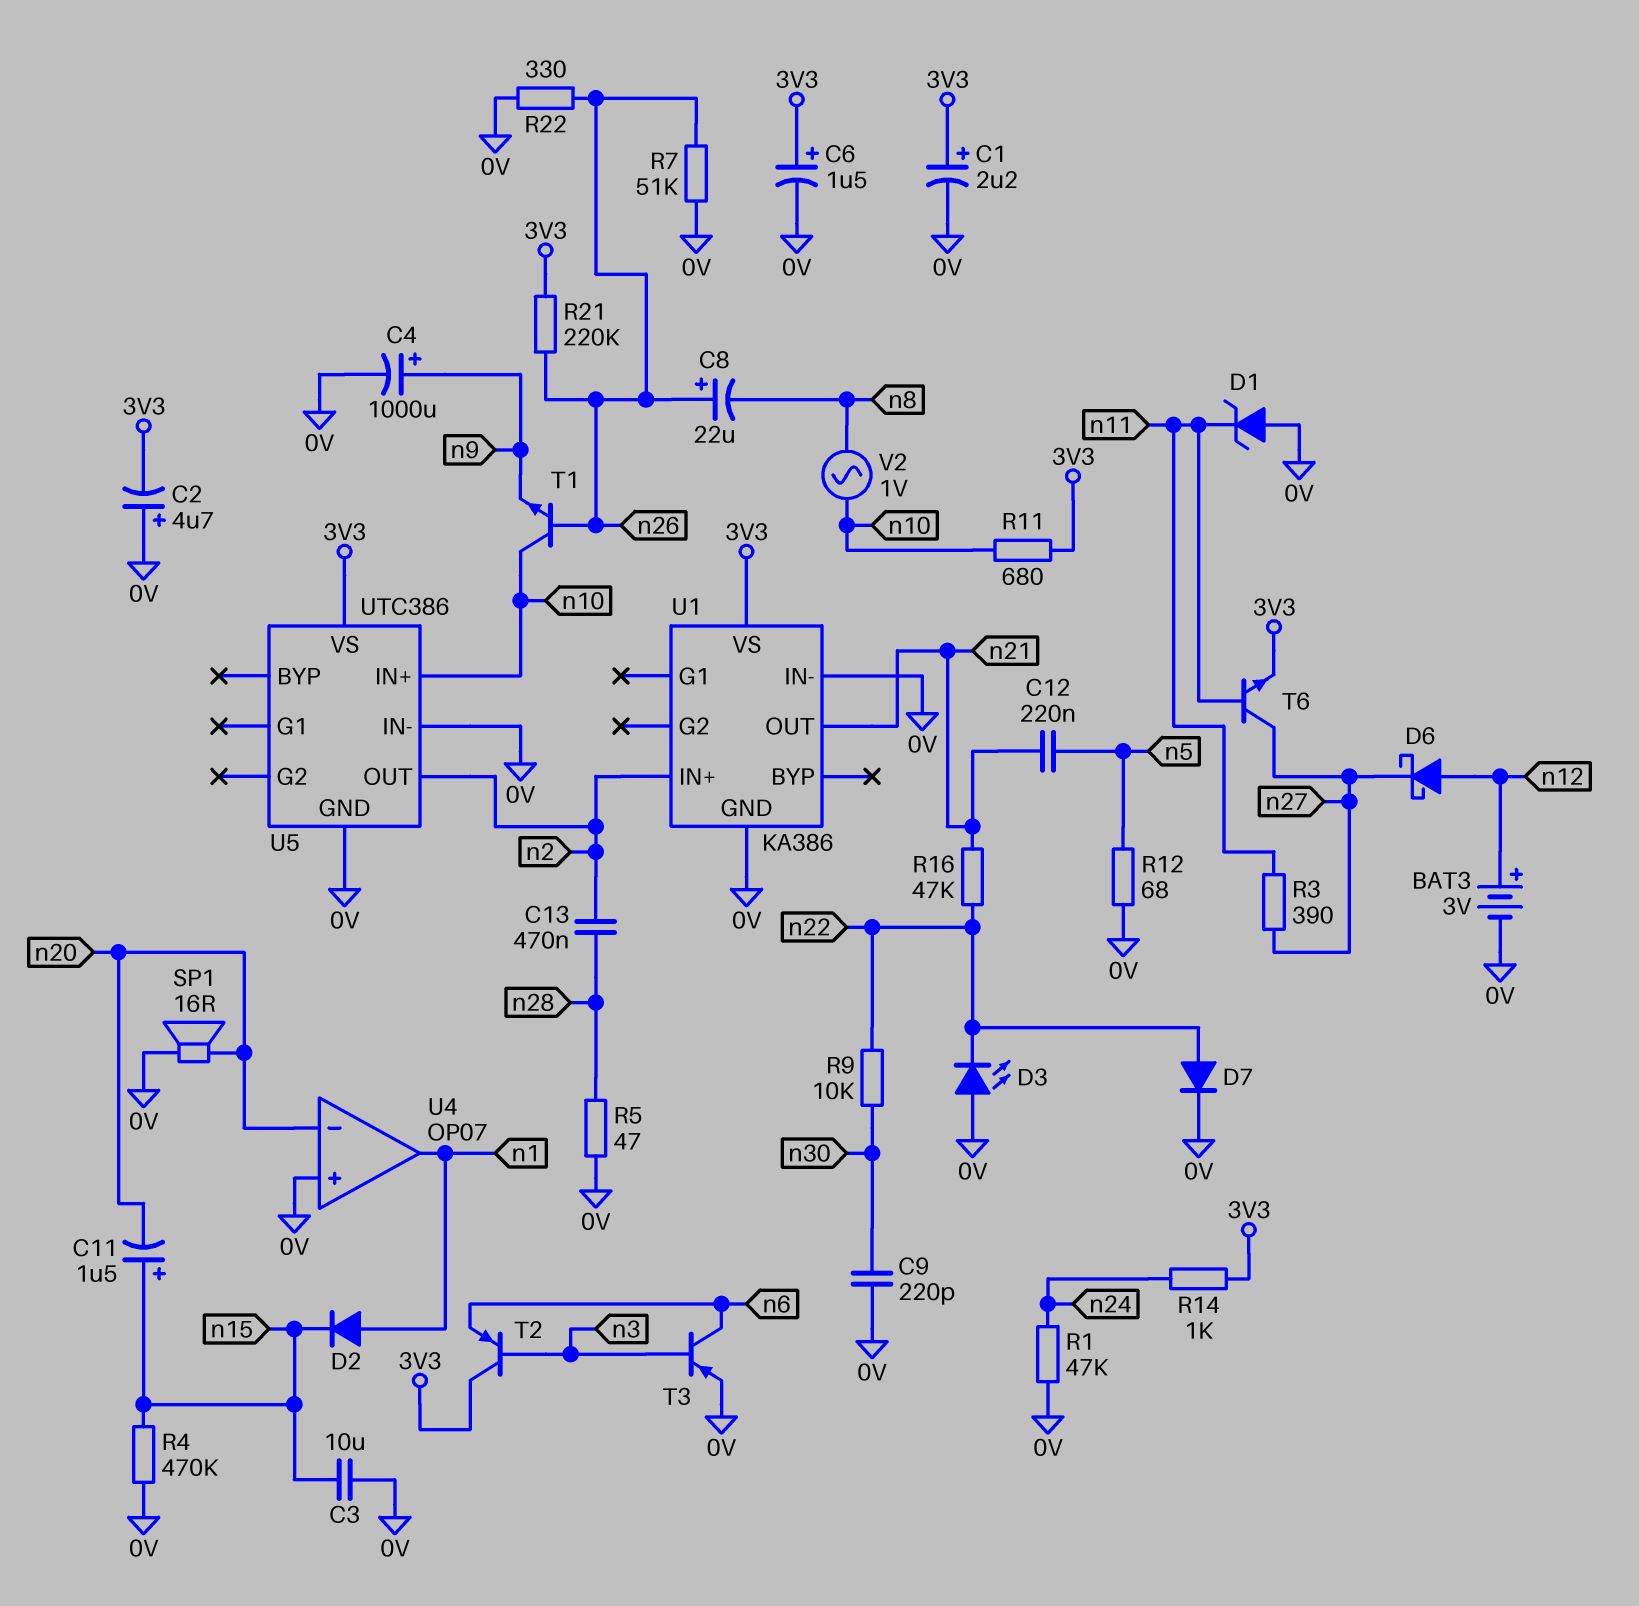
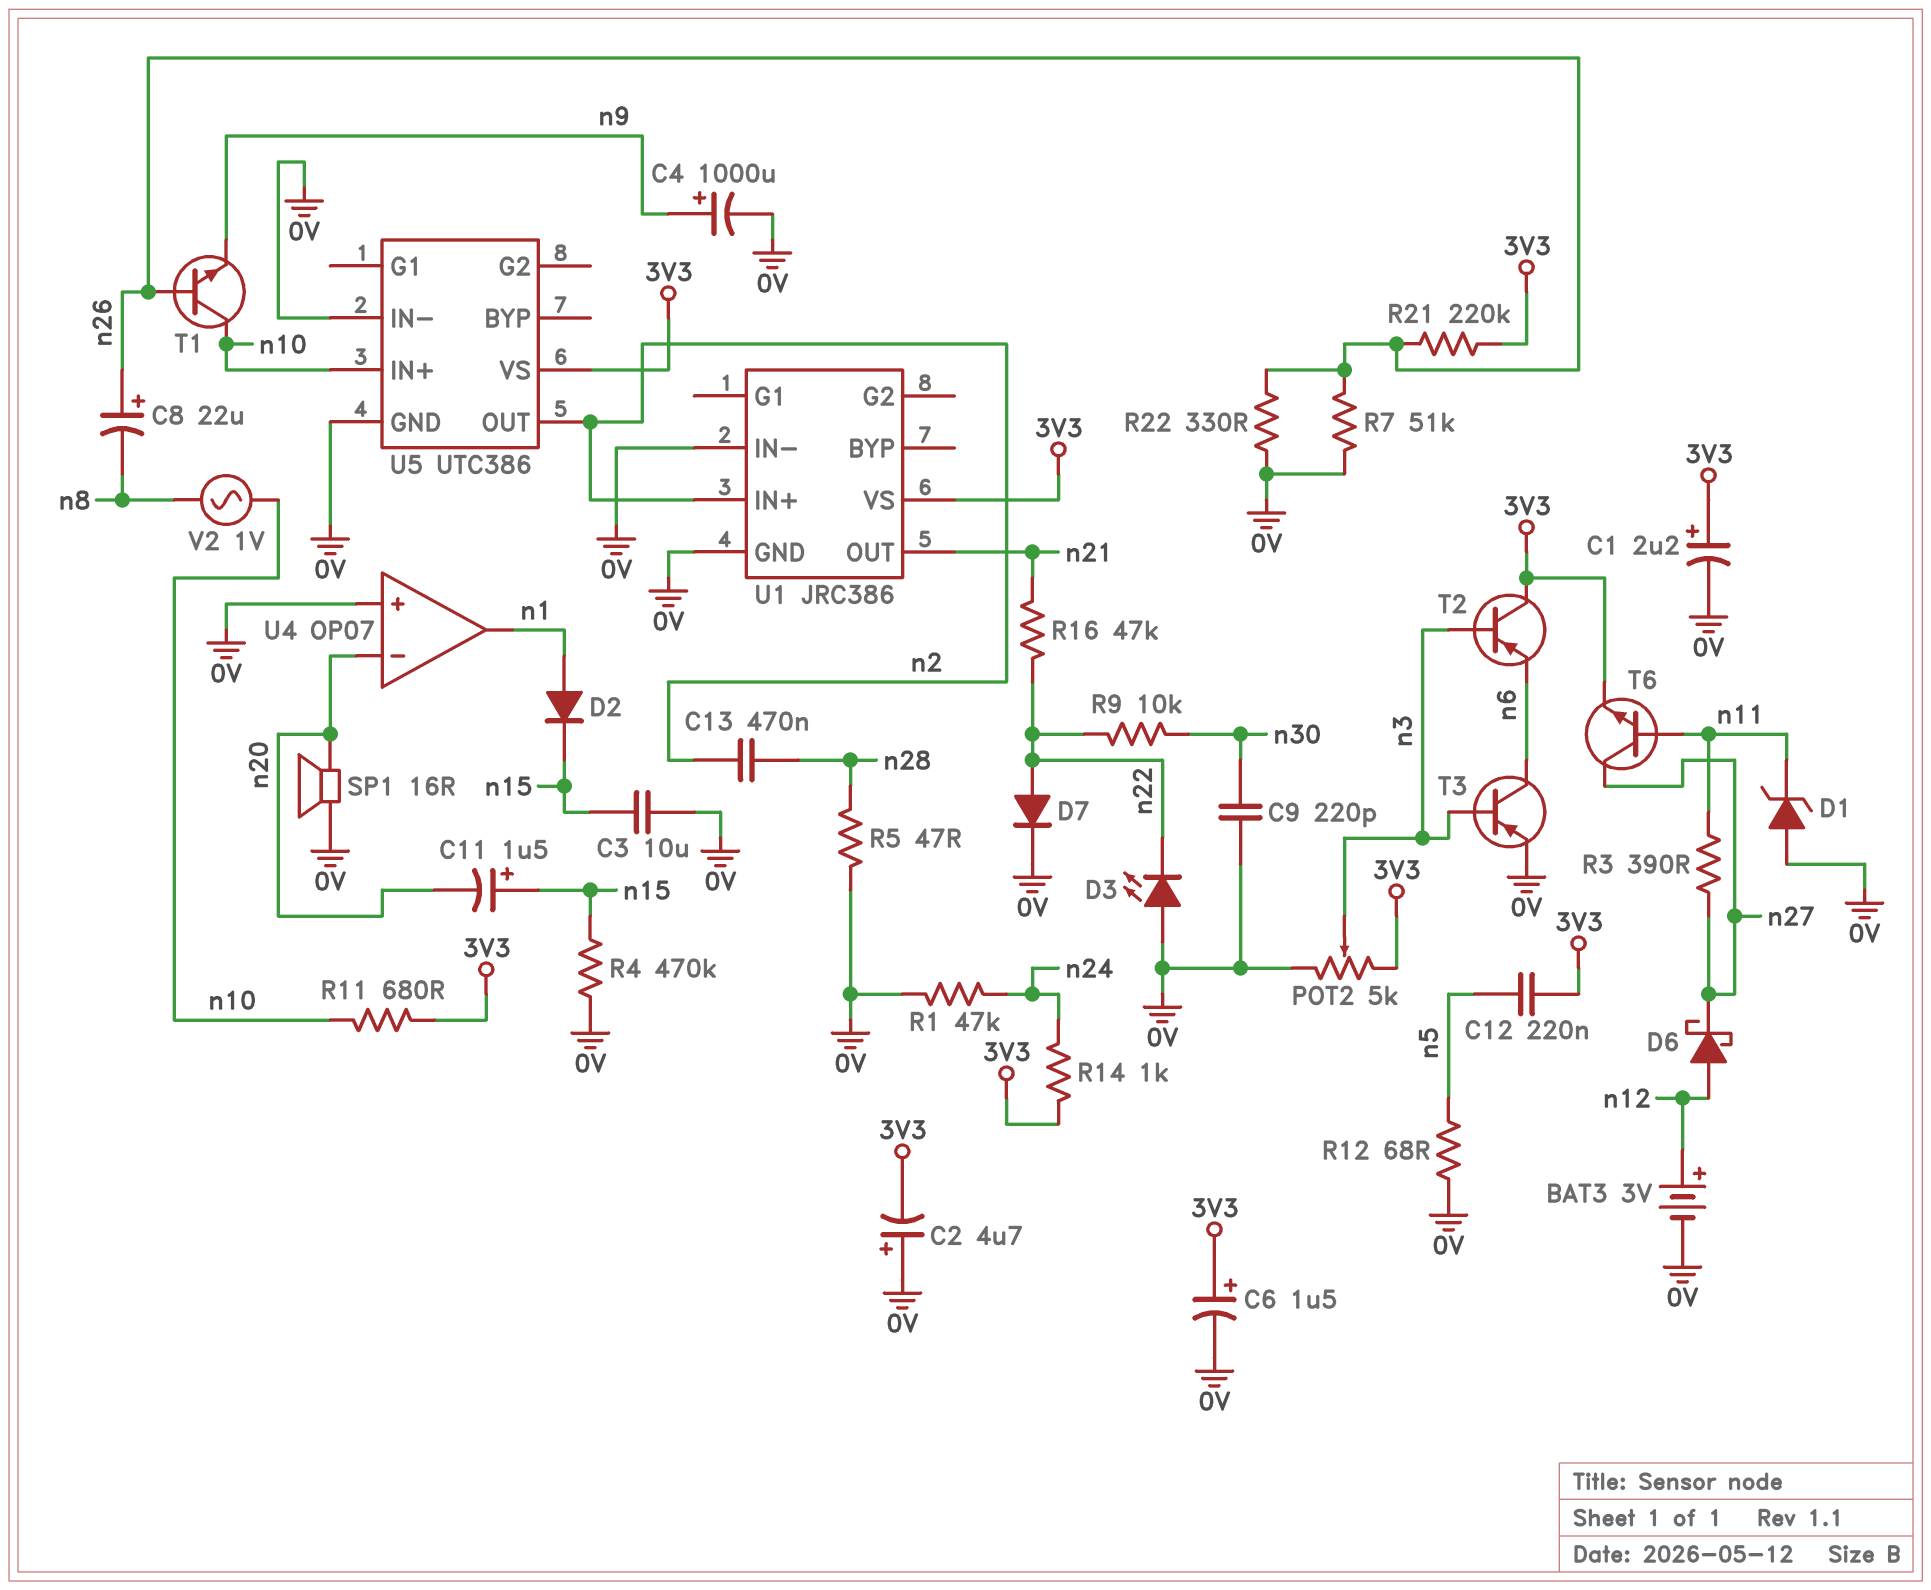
C12: 220nF (n5, n21) -> 220nF (3V3, n5)
POT2: none -> 5k (0V, 3V3, wiper n3)
U1: KA386 -> JRC386

